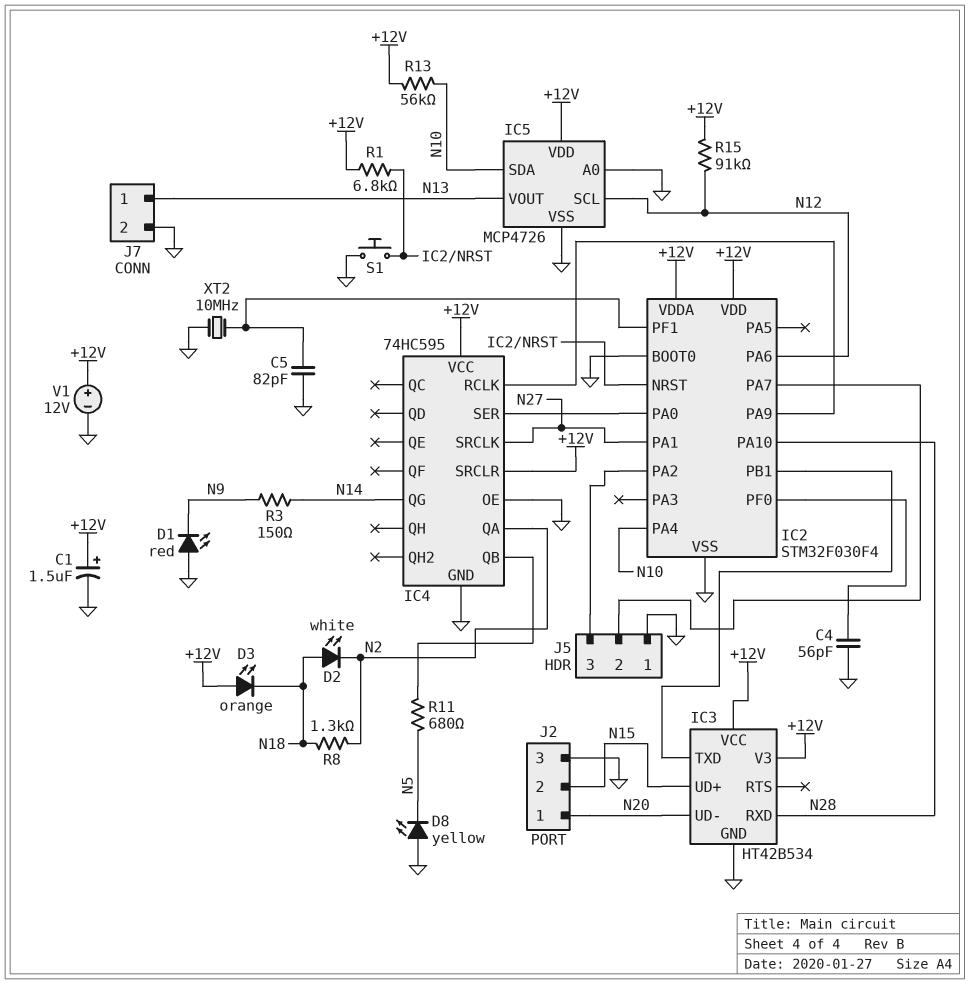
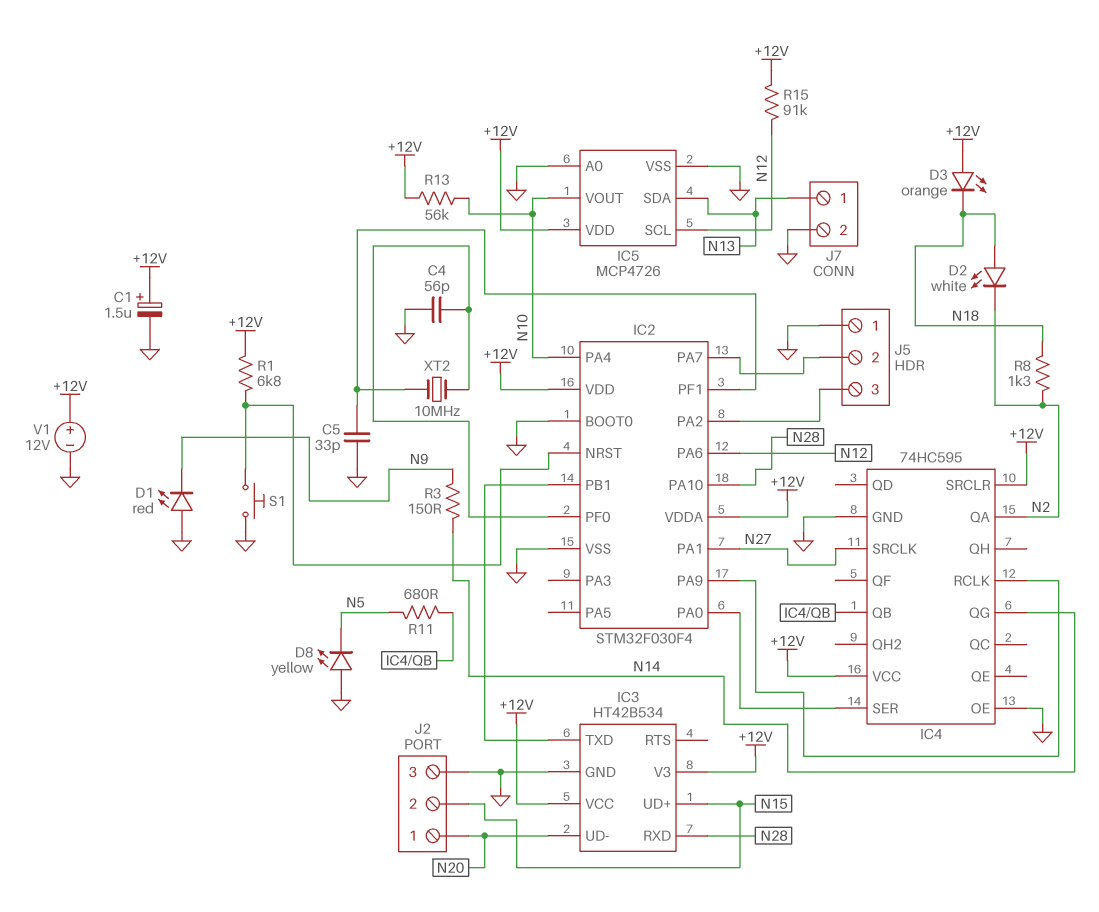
C5: 82pF (GND, IC2/PF1) -> 33pF (GND, IC2/PF1)
IC5 pin SDA: N10 -> N13
IC5 pin VOUT: N13 -> N10
XT2: 10MHz (GND, IC2/PF1) -> 10MHz (IC2/PF0, IC2/PF1)

